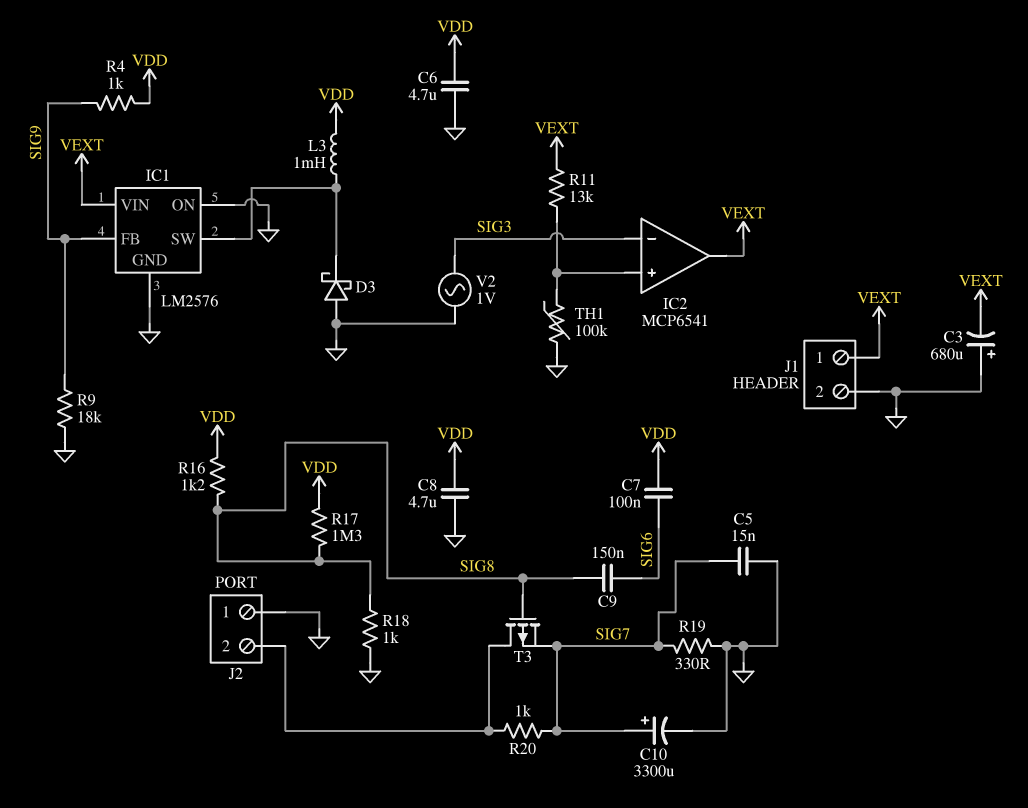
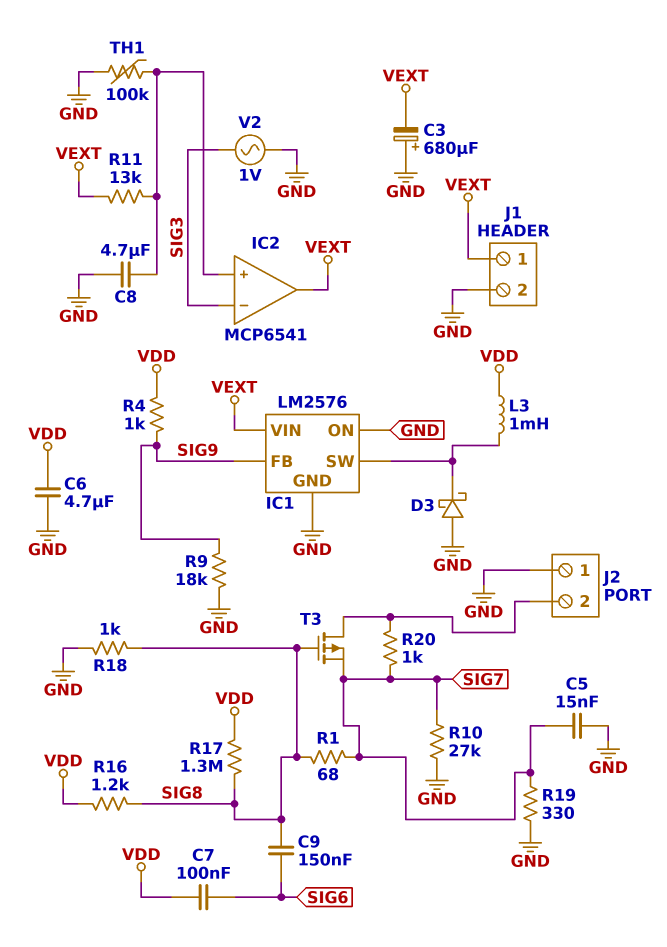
C8: 4.7uF (GND, VDD) -> 4.7uF (GND, IC2/in+)
C10: 3300uF (plus SIG7, minus GND) -> none
R1: none -> 68 (SIG7, SIG8)
R10: none -> 27k (GND, SIG7)

